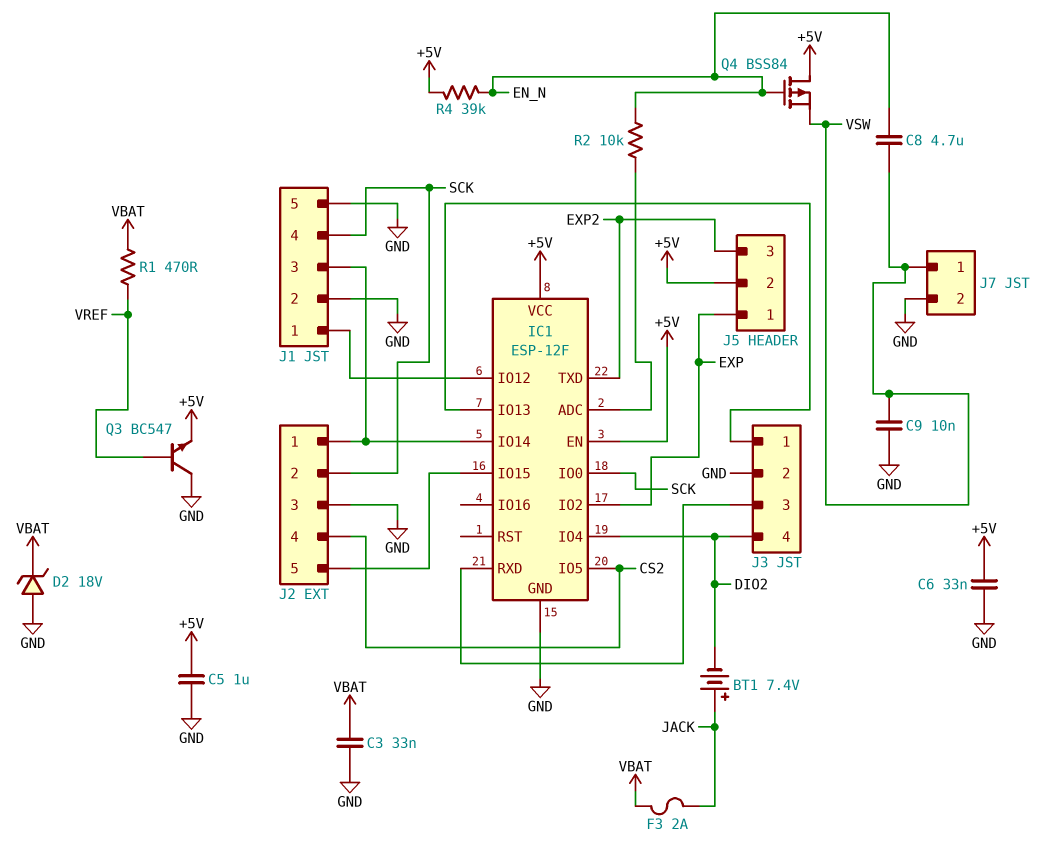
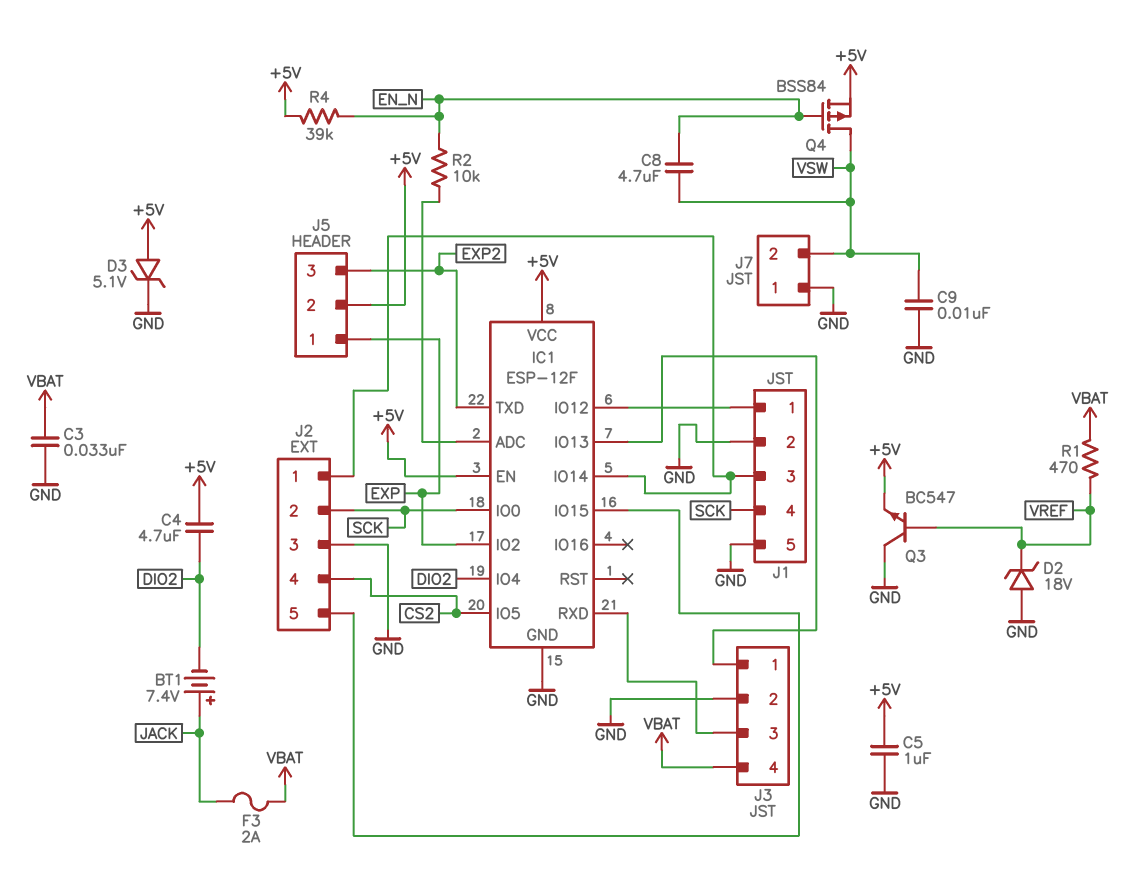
C4: none -> 4.7uF (+5V, DIO2)
C6: 33nF (+5V, GND) -> none
D2: zener 18V (A GND, K VBAT) -> zener 18V (A GND, K VREF)
D3: none -> zener 5.1V (A +5V, K GND)
J3 pin 4: DIO2 -> VBAT
J7 pin 1: VSW -> GND
J7 pin 2: GND -> VSW
Q4: PMOS BSS84 (G EN_N, D +5V, S VSW) -> PMOS BSS84 (G EN_N, D VSW, S +5V)

